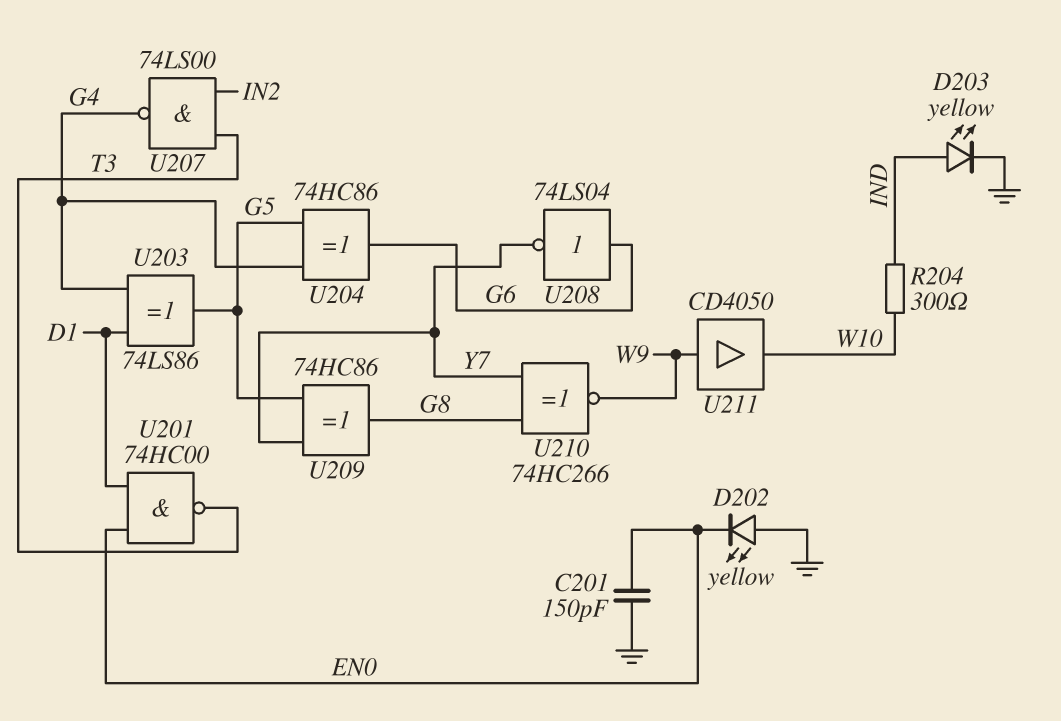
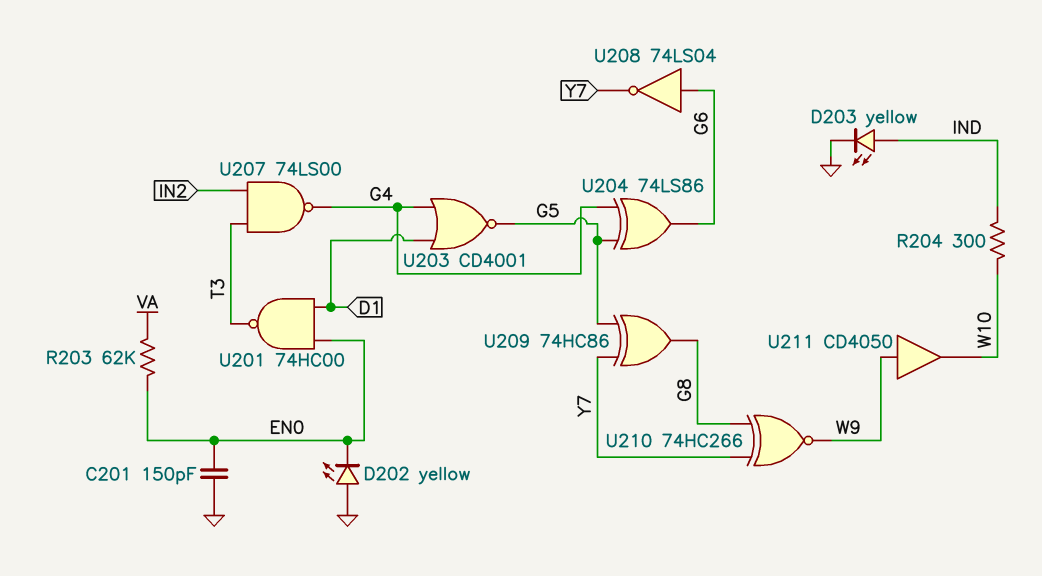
R203: none -> 62k (EN0, VA)
U203: XOR 74LS86 (in D1, in G4, out G5) -> NOR CD4001 (in D1, in G4, out G5)
U204: XOR 74HC86 (in G4, in G5, out G6) -> XOR 74LS86 (in G4, in G5, out G6)

